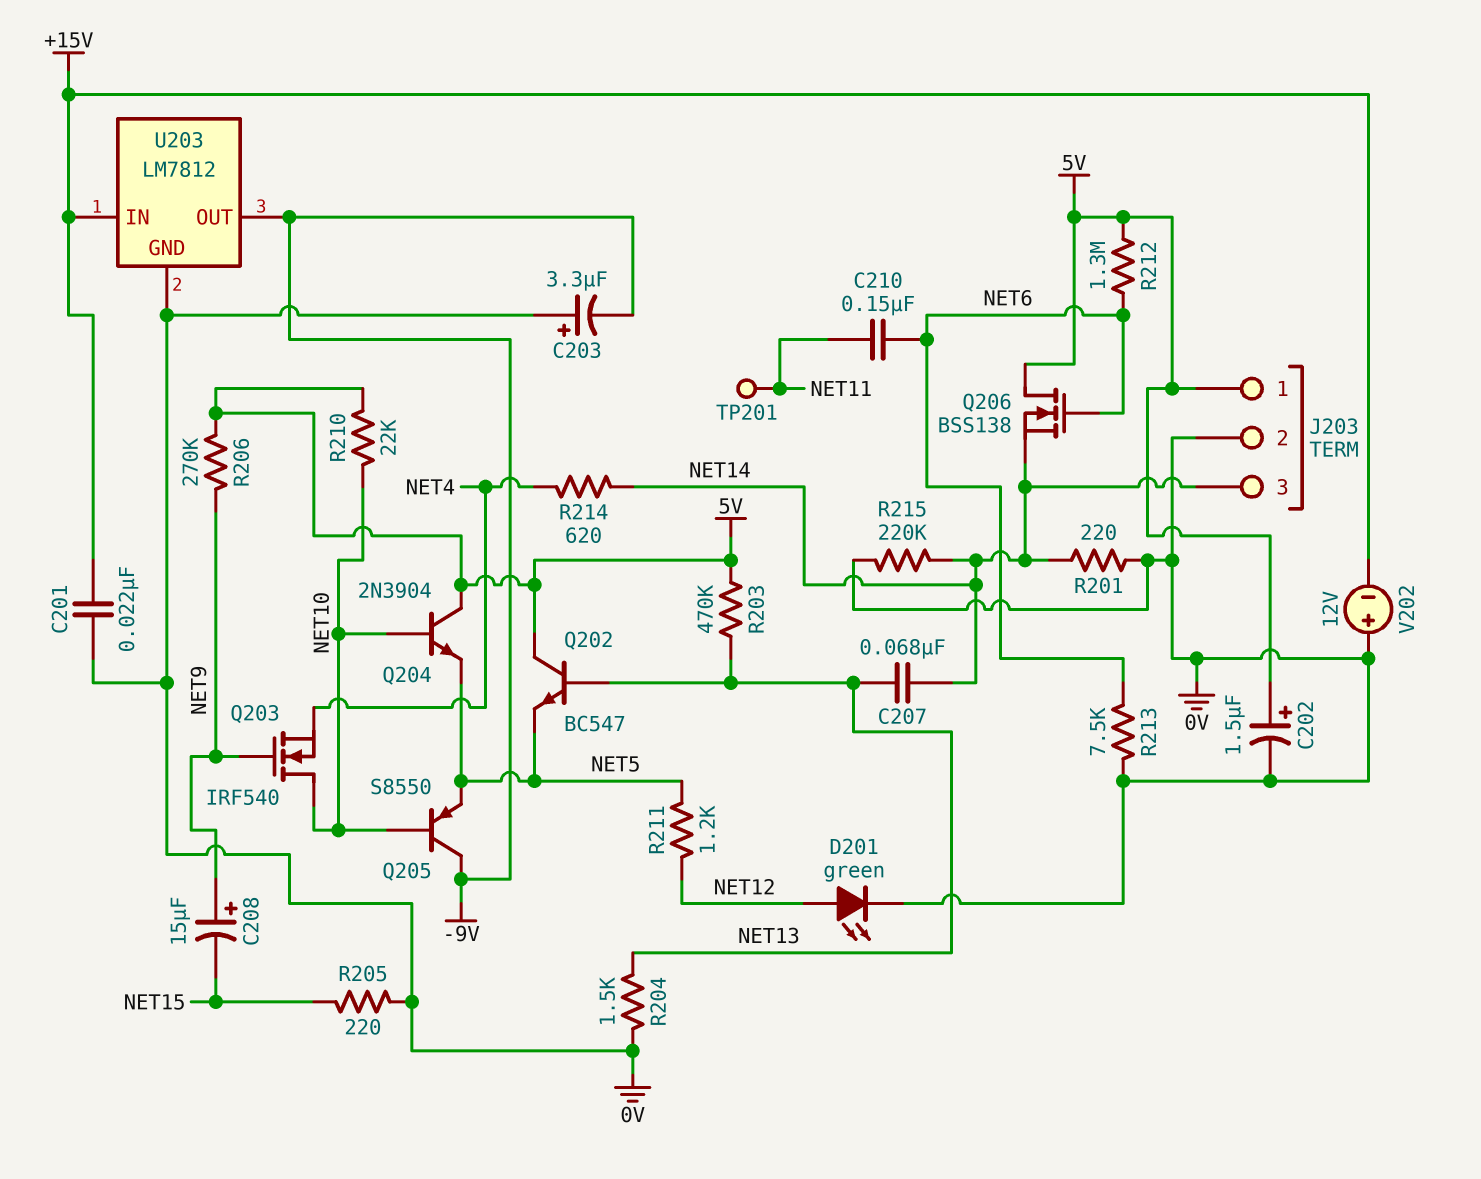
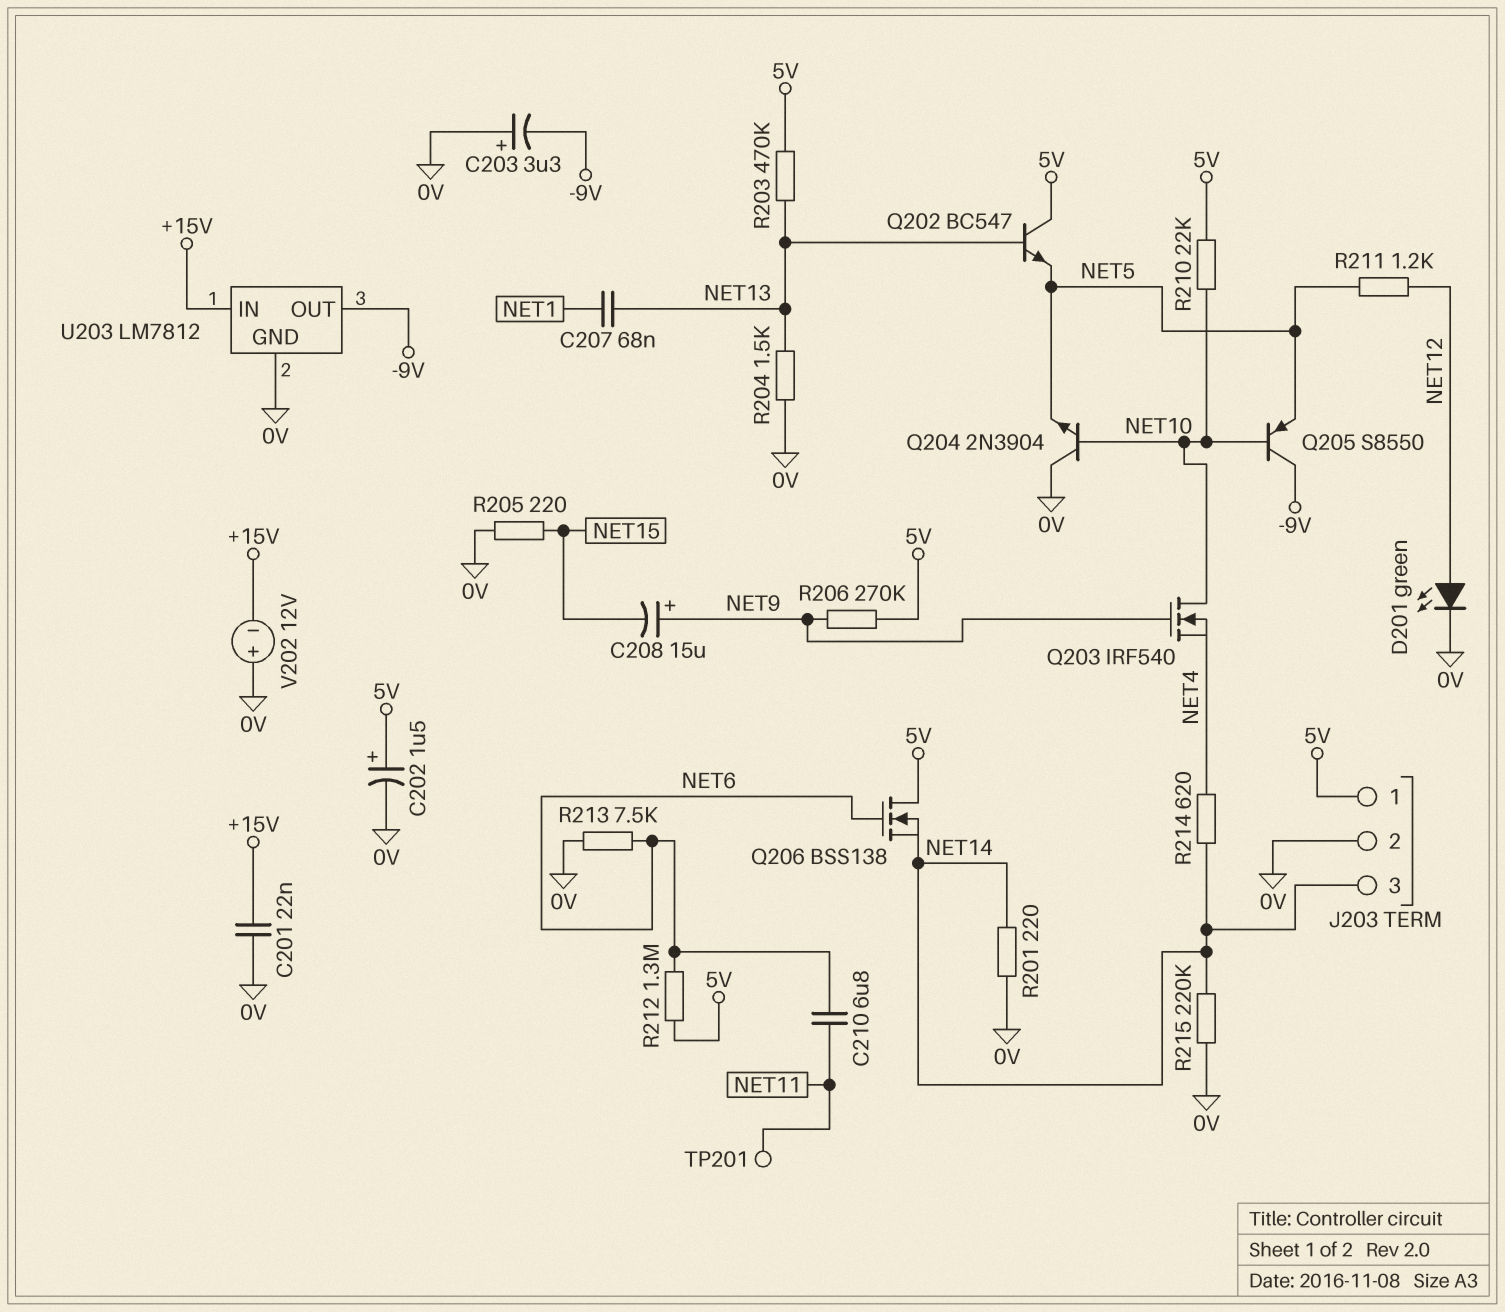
C207: 68nF (NET13, NET14) -> 68nF (NET1, NET13)
C210: 150nF (NET6, NET11) -> 6.8uF (NET6, NET11)
Q204: NPN 2N3904 (B NET10, C 5V, E NET5) -> NPN 2N3904 (B NET10, C 0V, E NET5)

